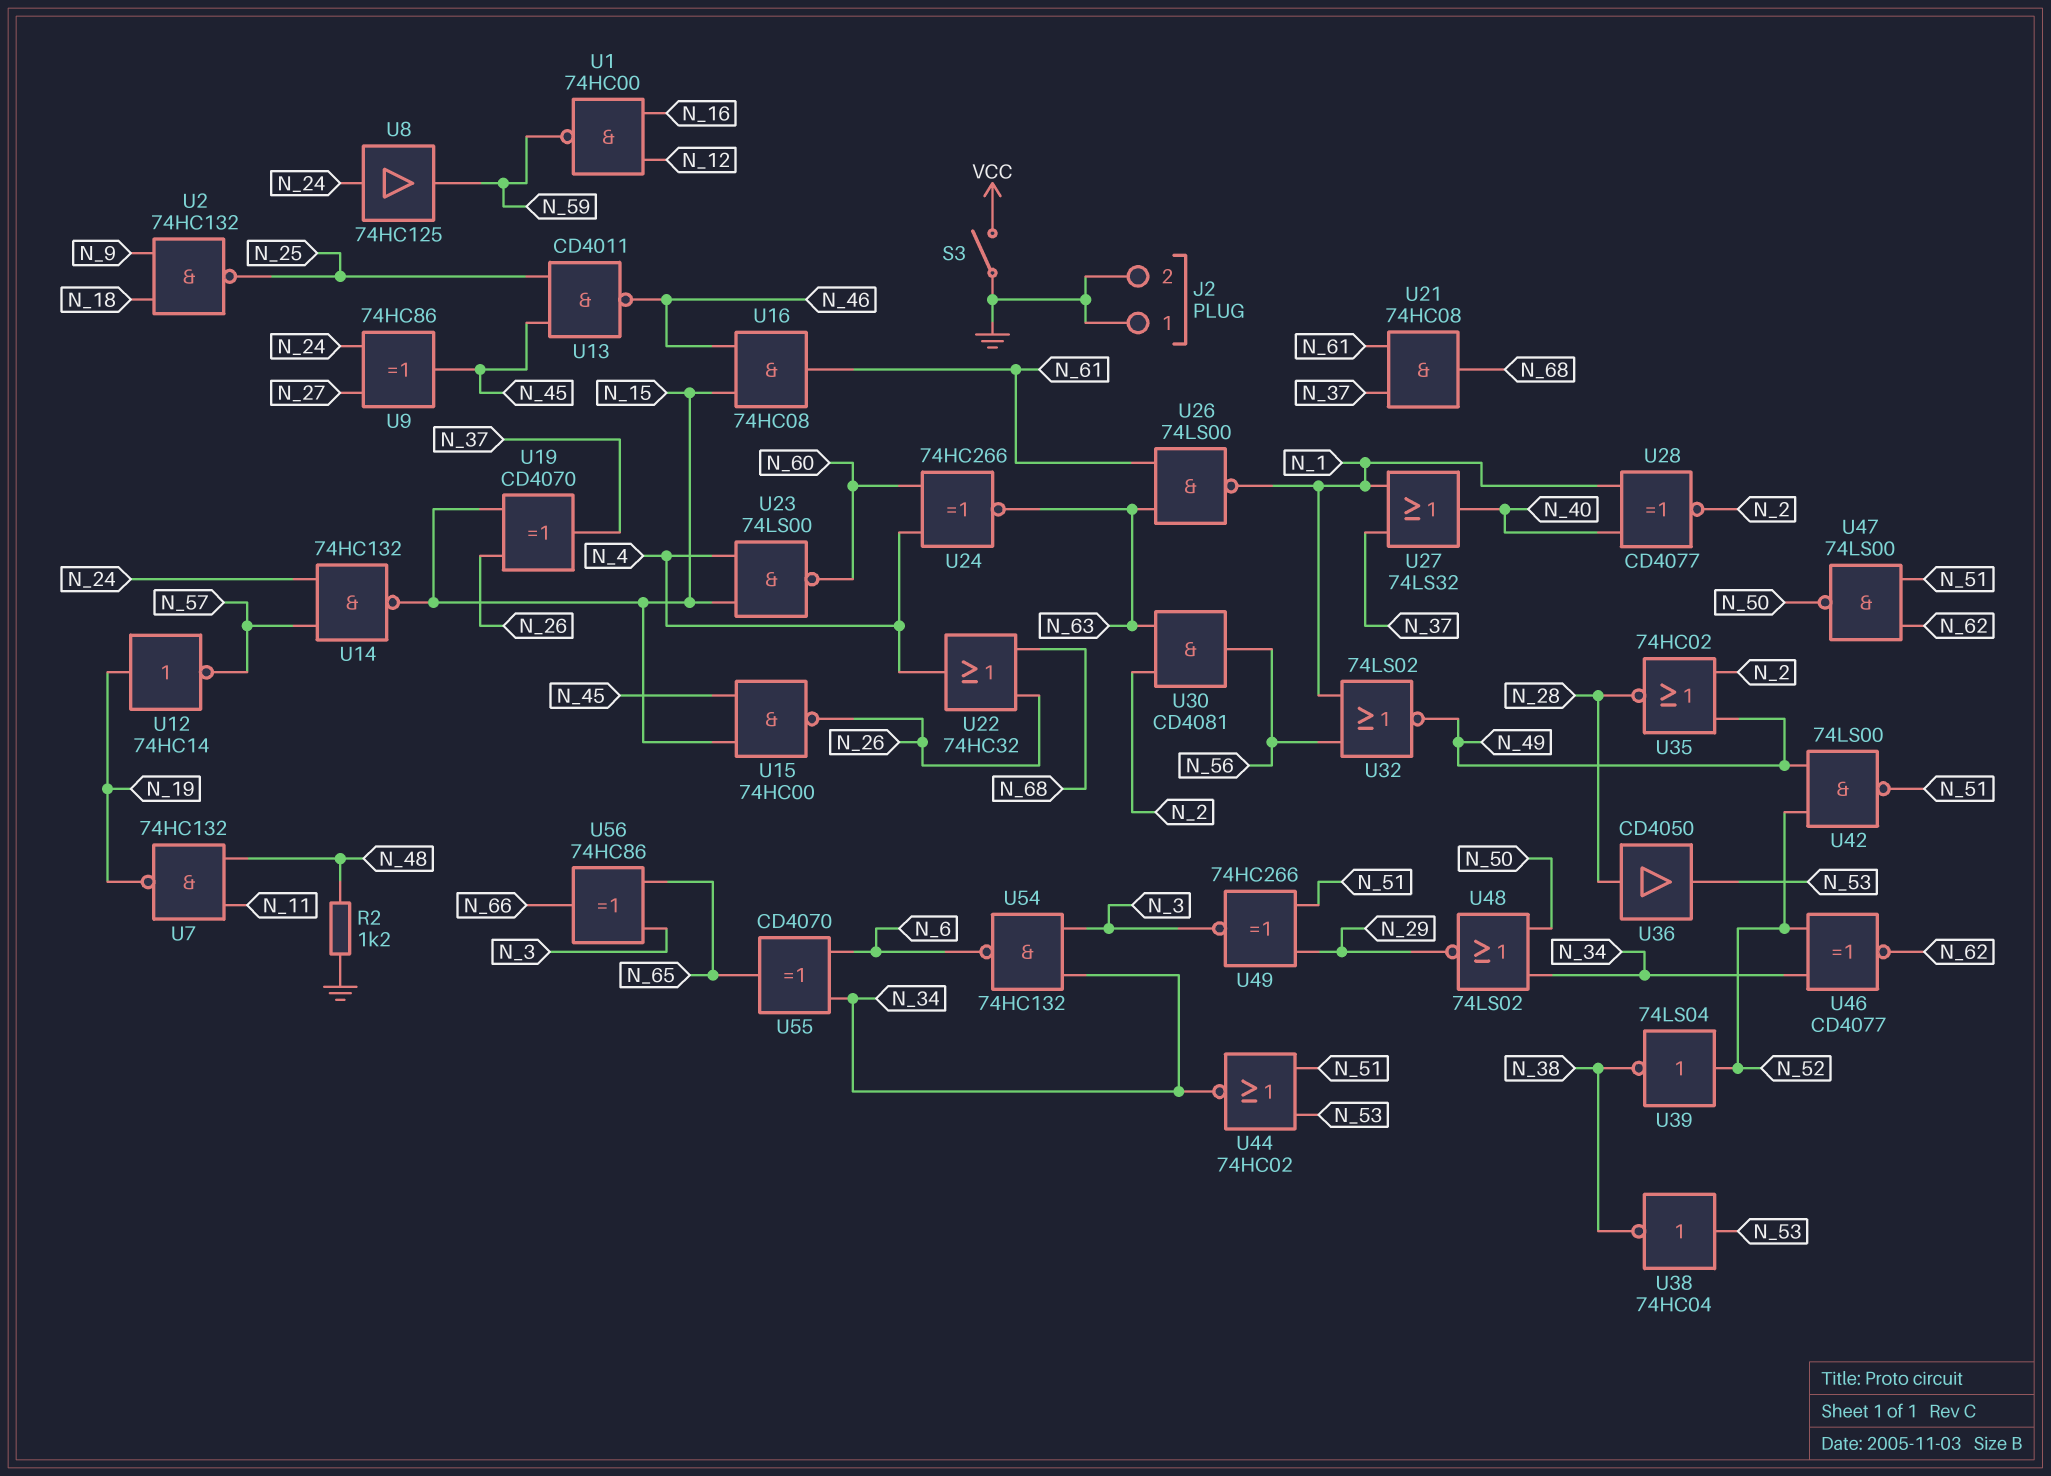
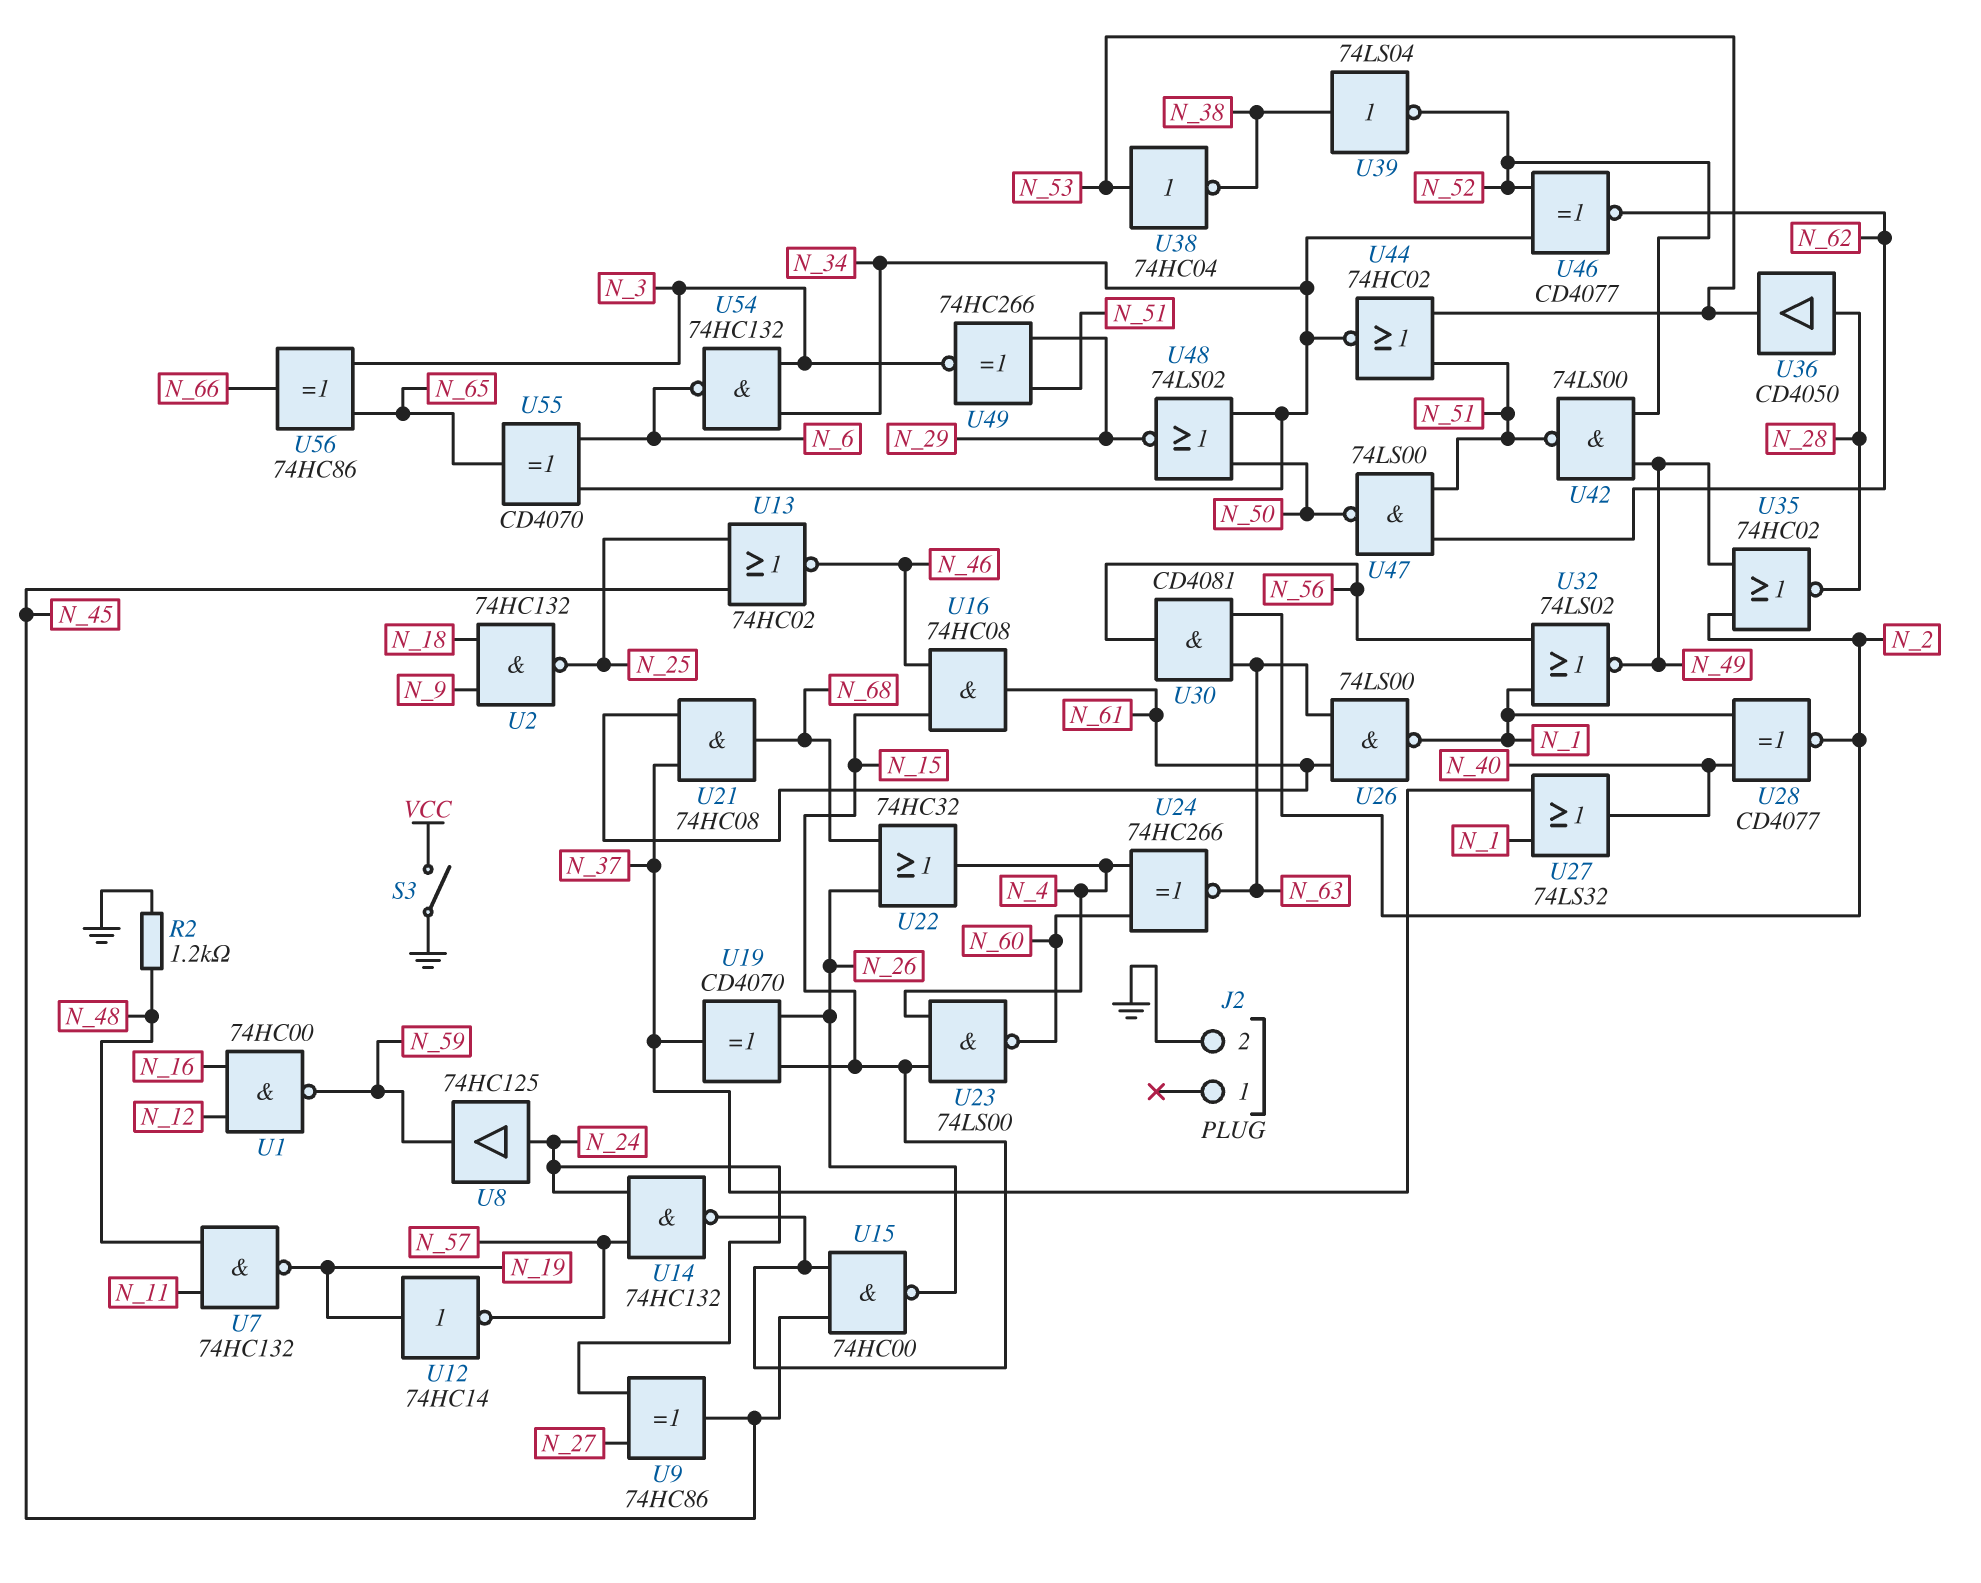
J2 pin 1: GND -> none
U13: NAND CD4011 (in N_25, in N_45, out N_46) -> NOR 74HC02 (in N_25, in N_45, out N_46)
U39: NOT 74LS04 (in N_52, out N_38) -> NOT 74LS04 (in N_38, out N_52)

